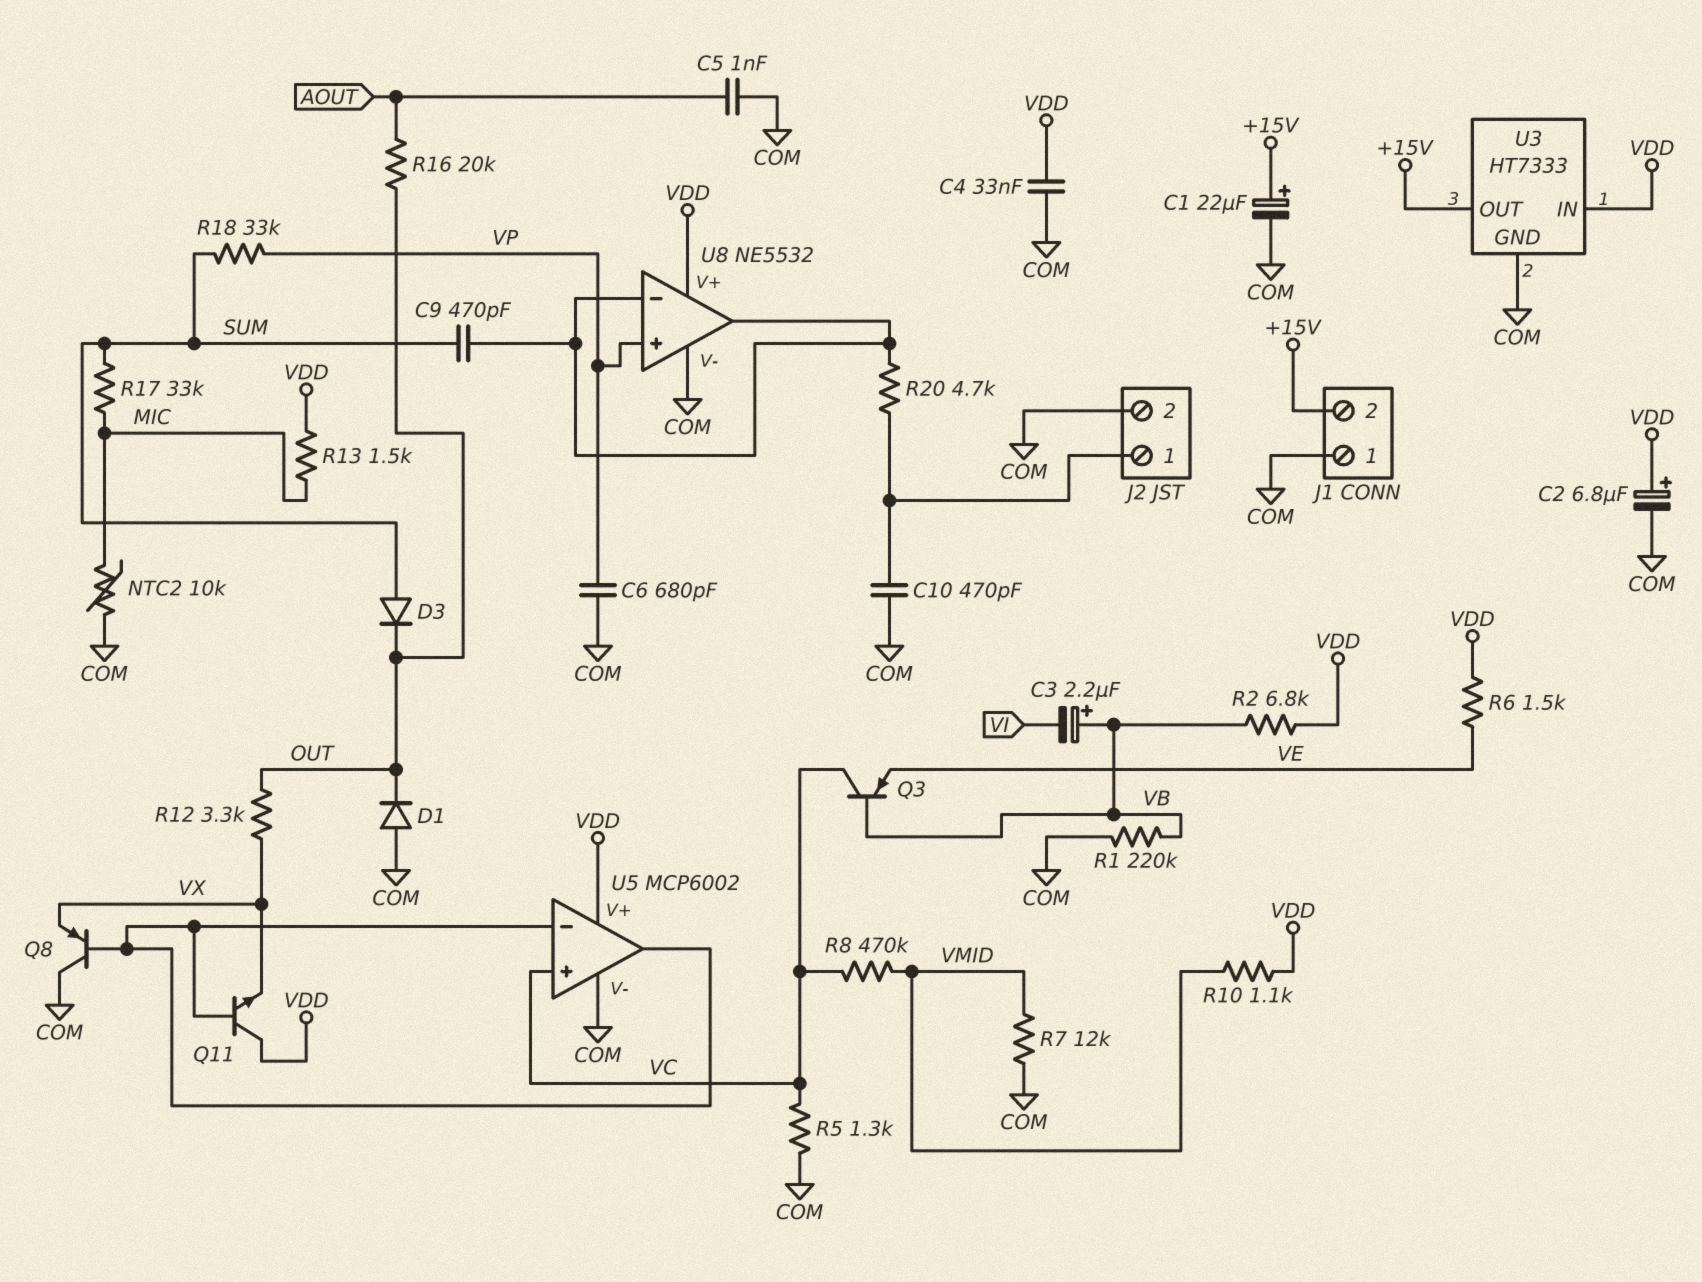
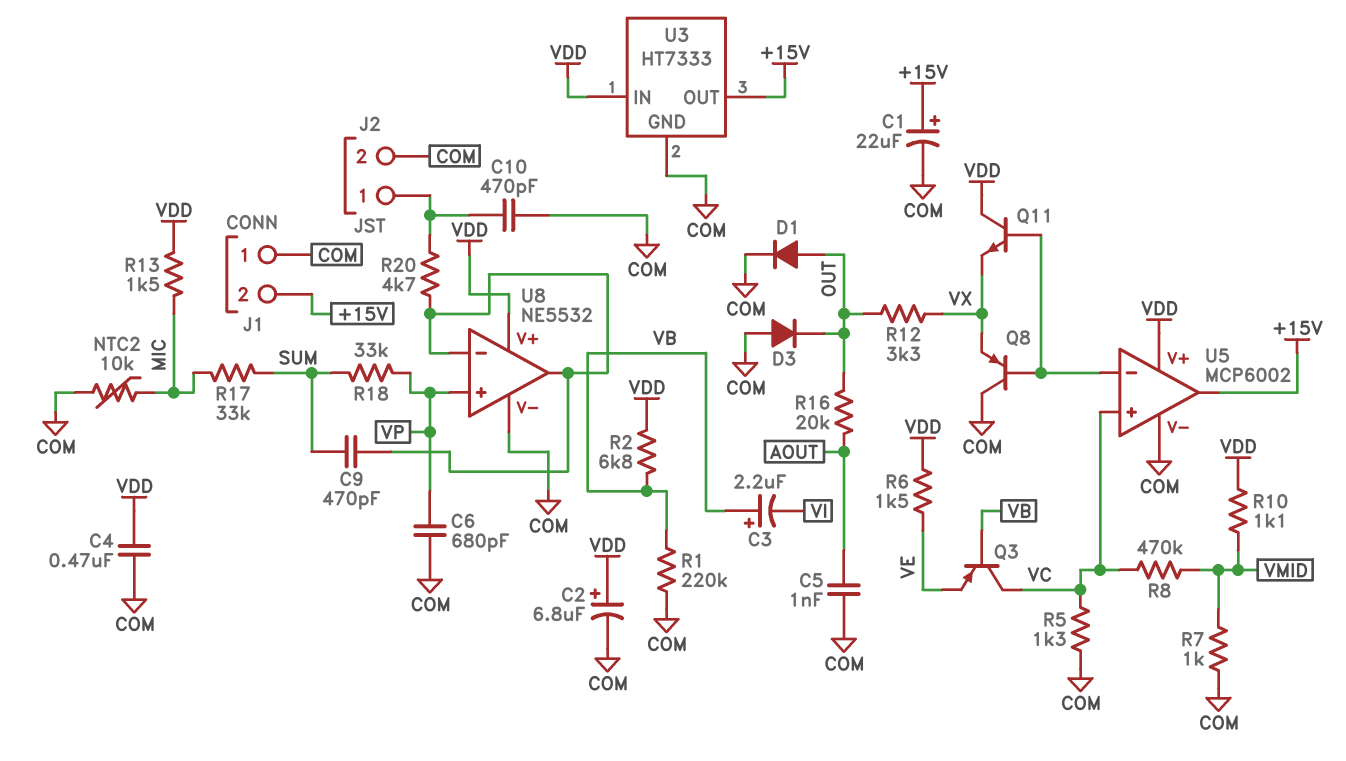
C4: 33nF (COM, VDD) -> 470nF (COM, VDD)
D1: diode (A COM, K OUT) -> diode (A OUT, K COM)
D3: diode (A SUM, K OUT) -> diode (A COM, K OUT)
R7: 12k (COM, VMID) -> 1k (COM, VMID)
U5 pin out: U5/in- -> +15V

